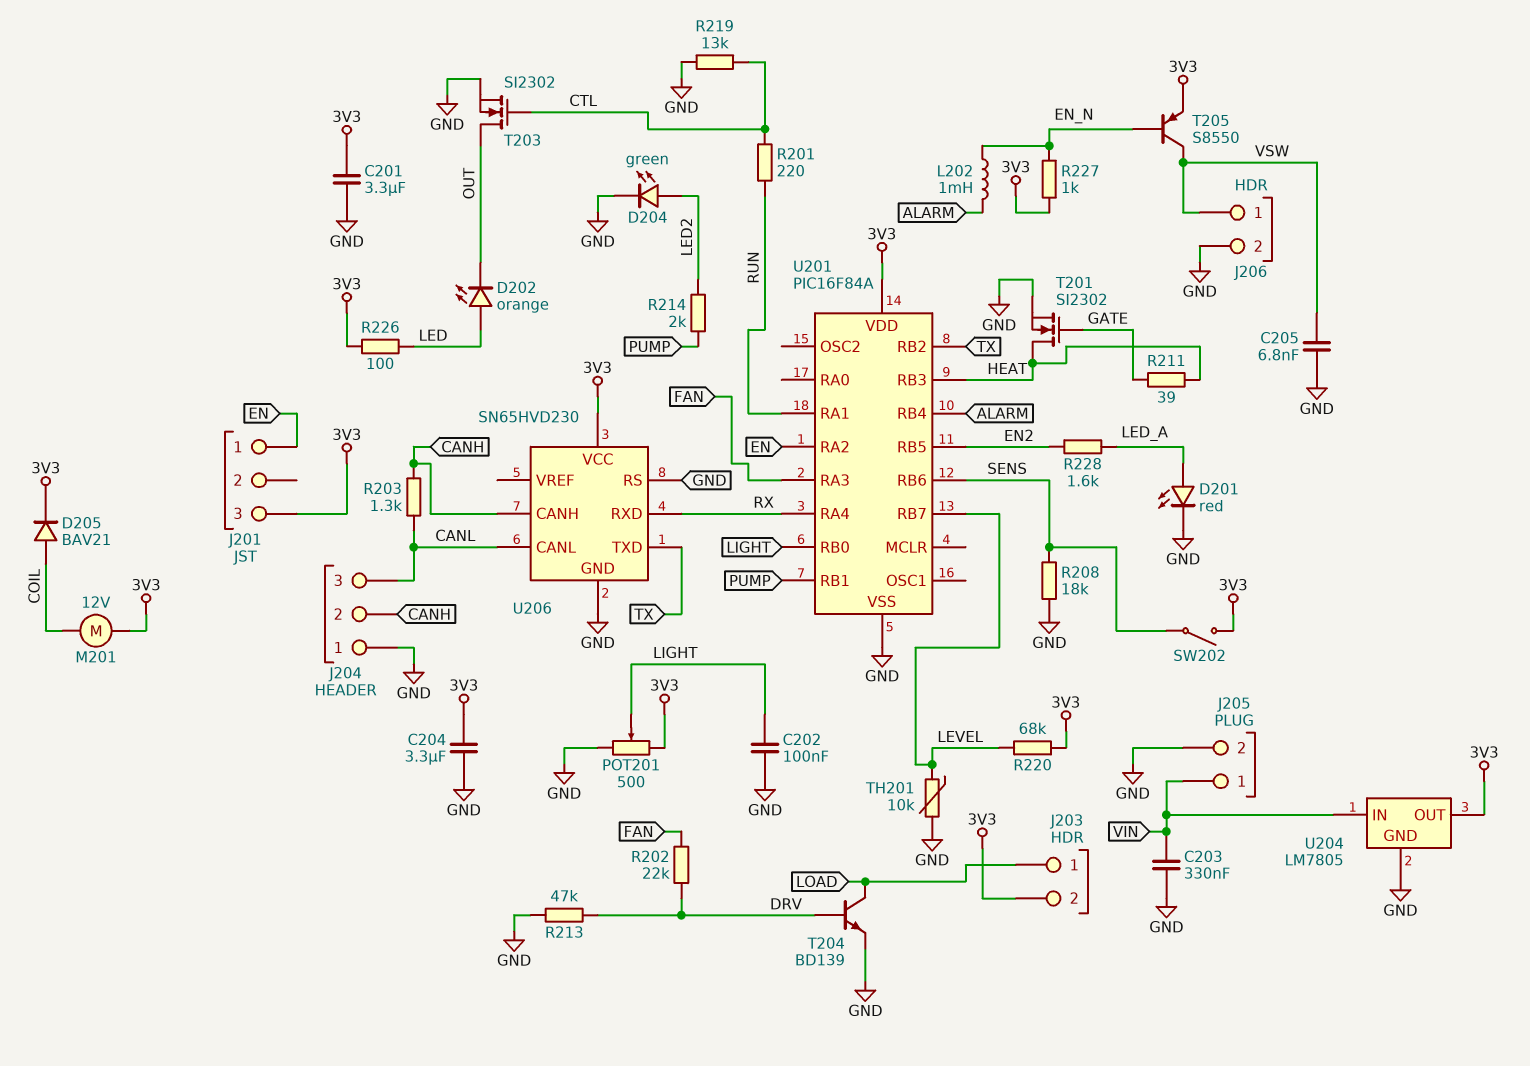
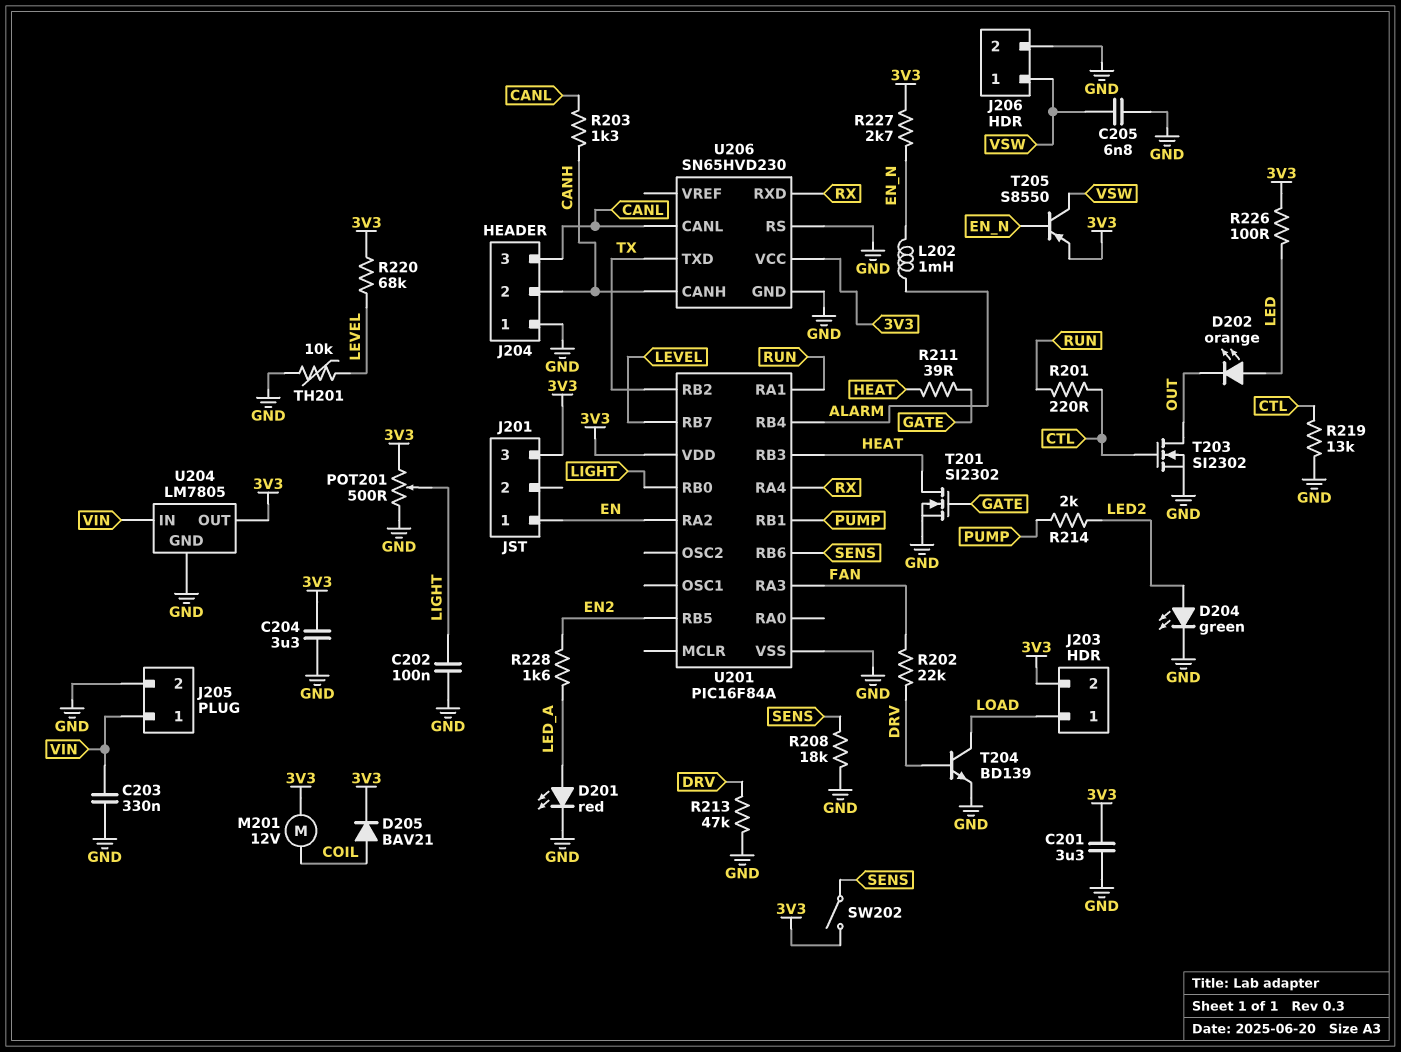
R227: 1k (3V3, EN_N) -> 2.7k (3V3, EN_N)

